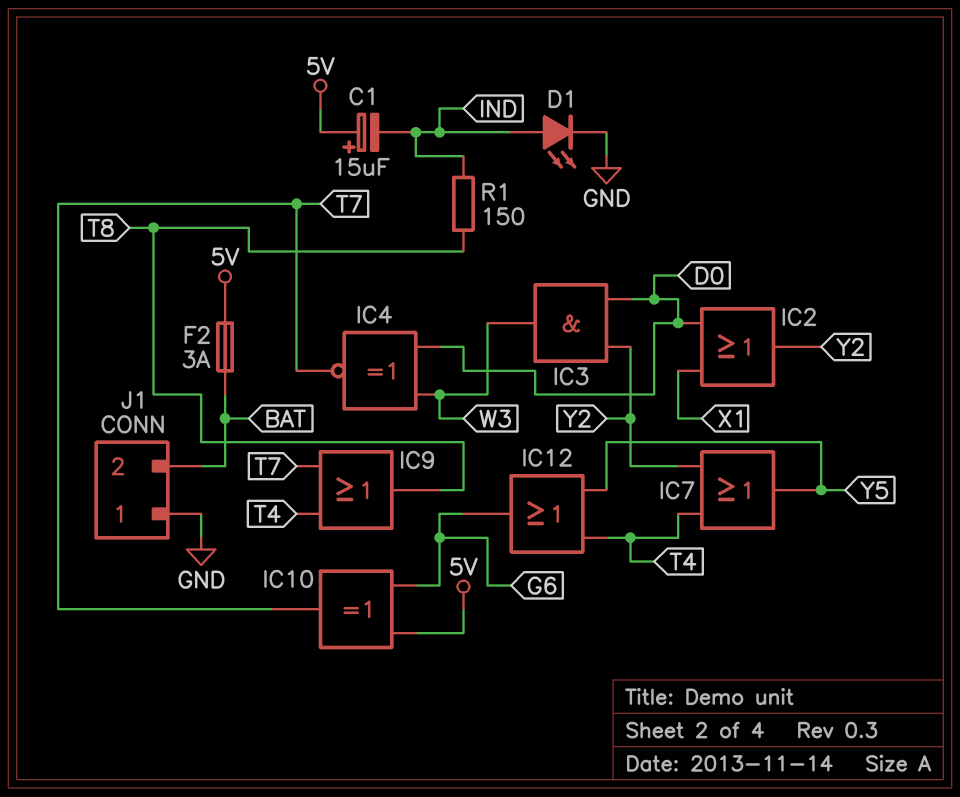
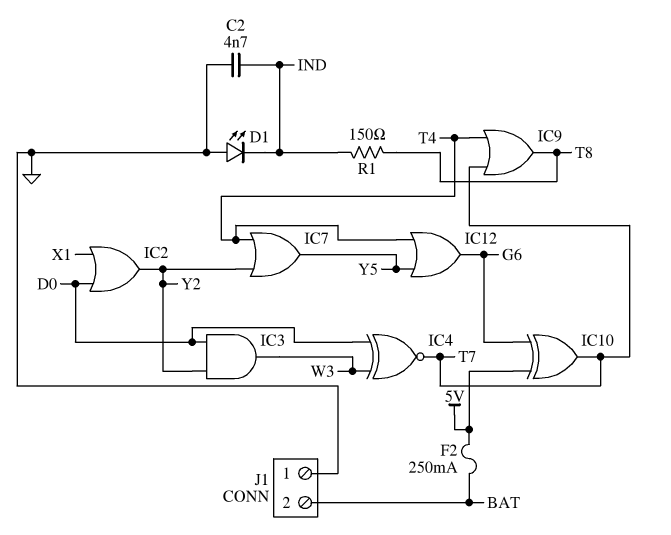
C1: 15uF (plus 5V, minus IND) -> none
C2: none -> 4.7nF (GND, IND)
D1: LED (A IND, K GND) -> LED (A GND, K IND)
F2: 3A (5V, BAT) -> 250mA (5V, BAT)

